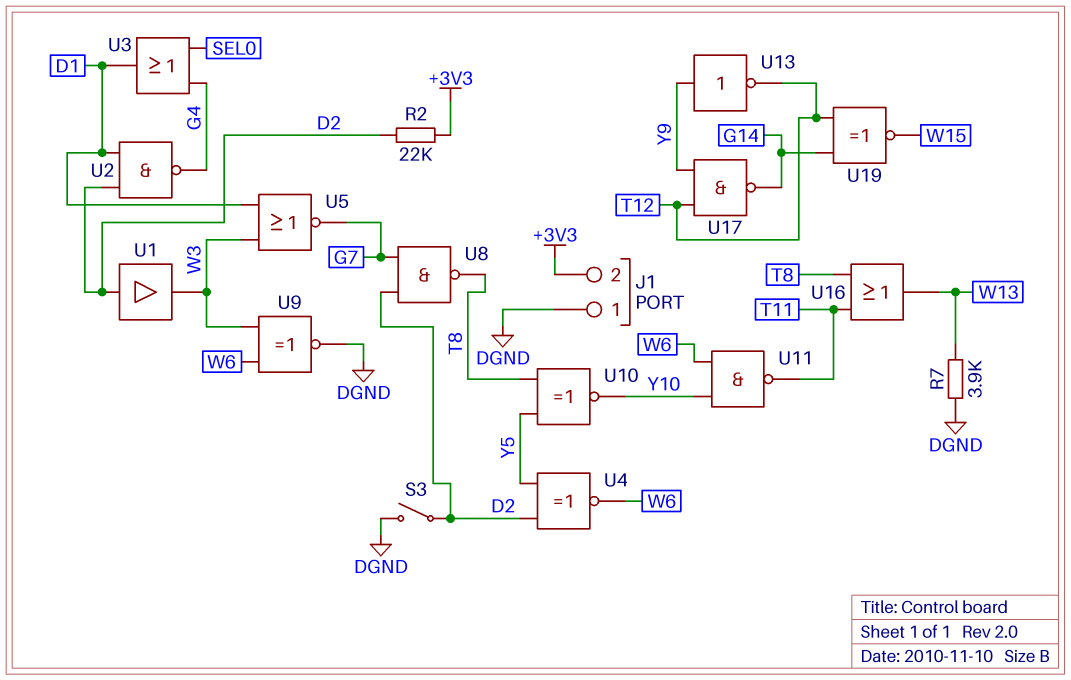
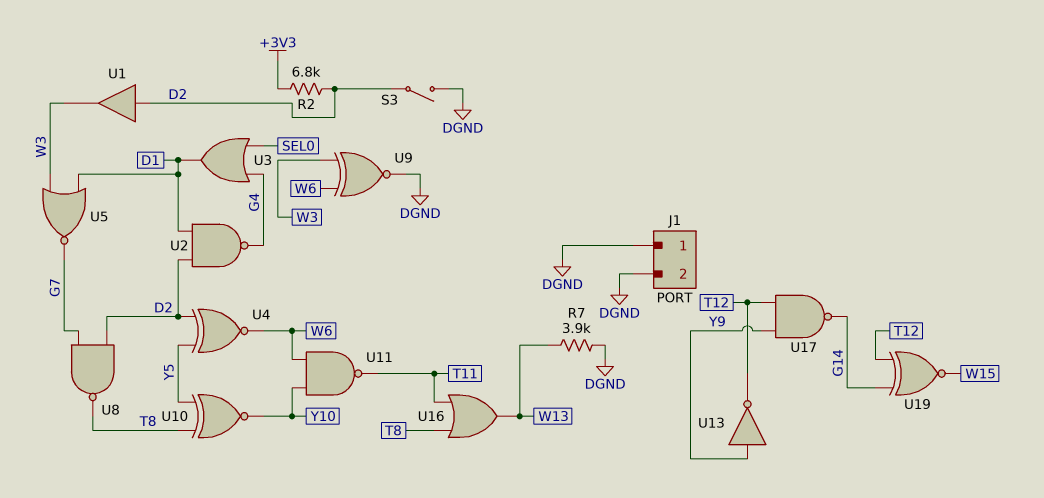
J1 pin 2: +3V3 -> DGND
R2: 22k (+3V3, D2) -> 6.8k (+3V3, D2)

